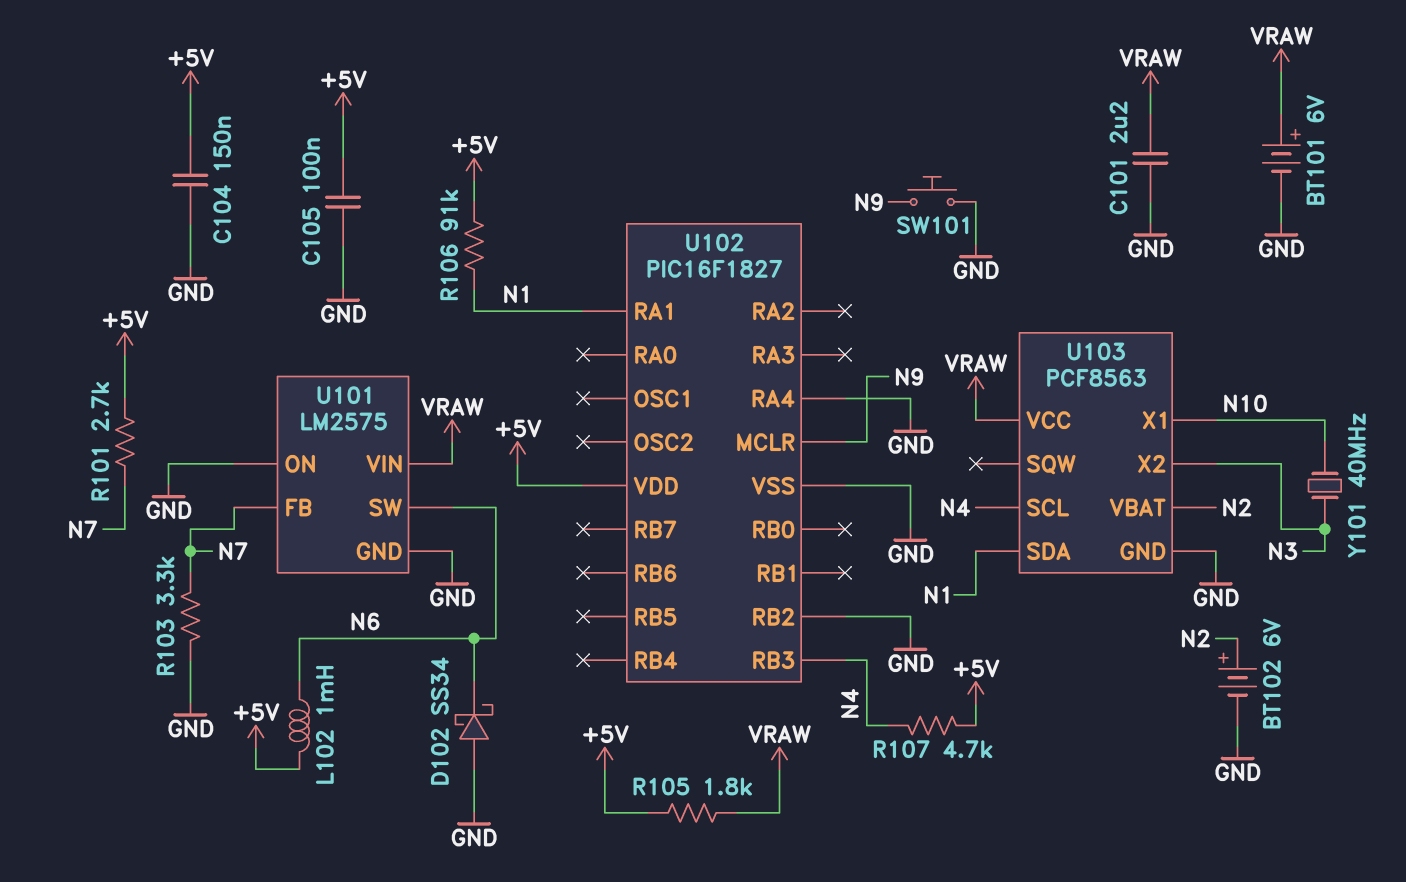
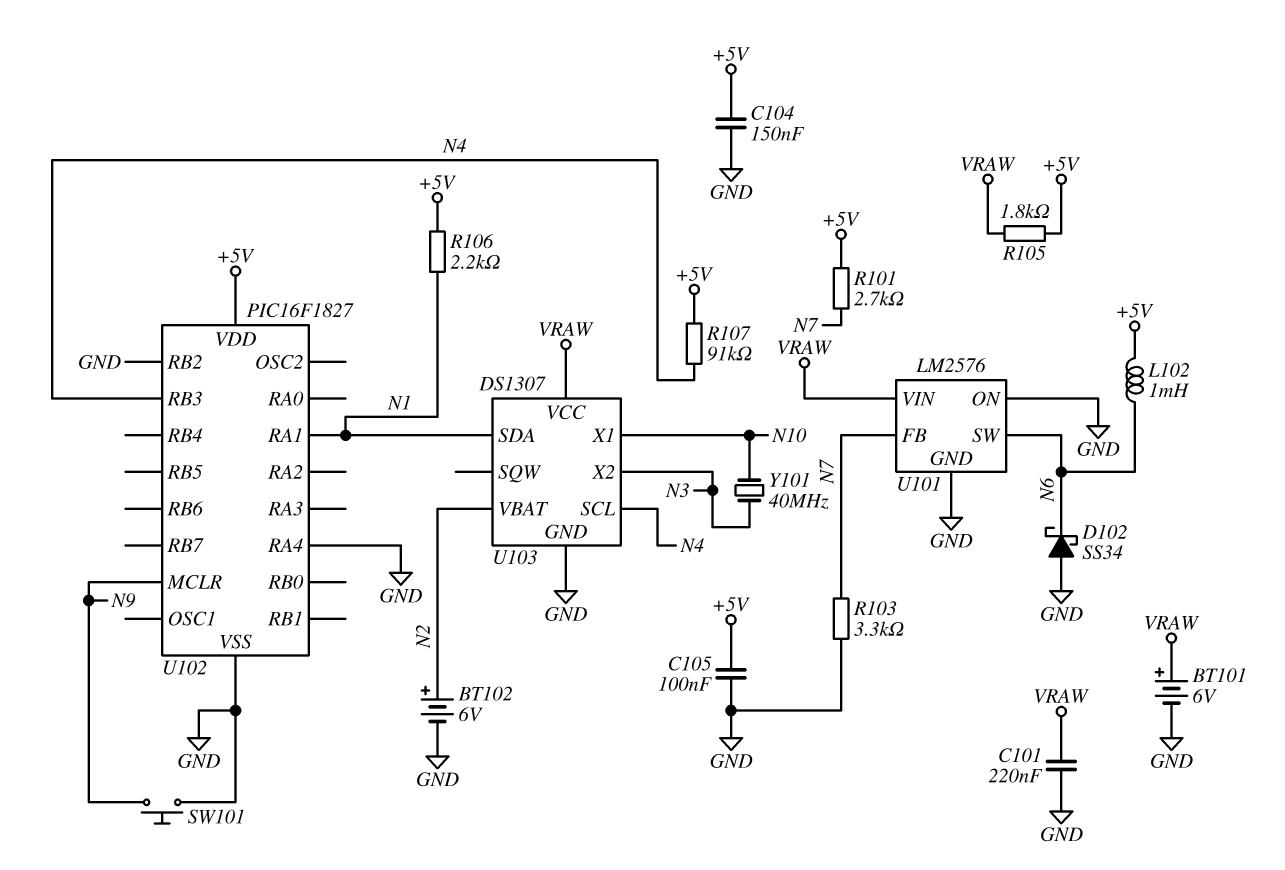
C101: 2.2uF (GND, VRAW) -> 220nF (GND, VRAW)
R106: 91k (+5V, N1) -> 2.2k (+5V, N1)
R107: 4.7k (+5V, N4) -> 91k (+5V, N4)
U101: LM2575 -> LM2576
U103: PCF8563 -> DS1307

